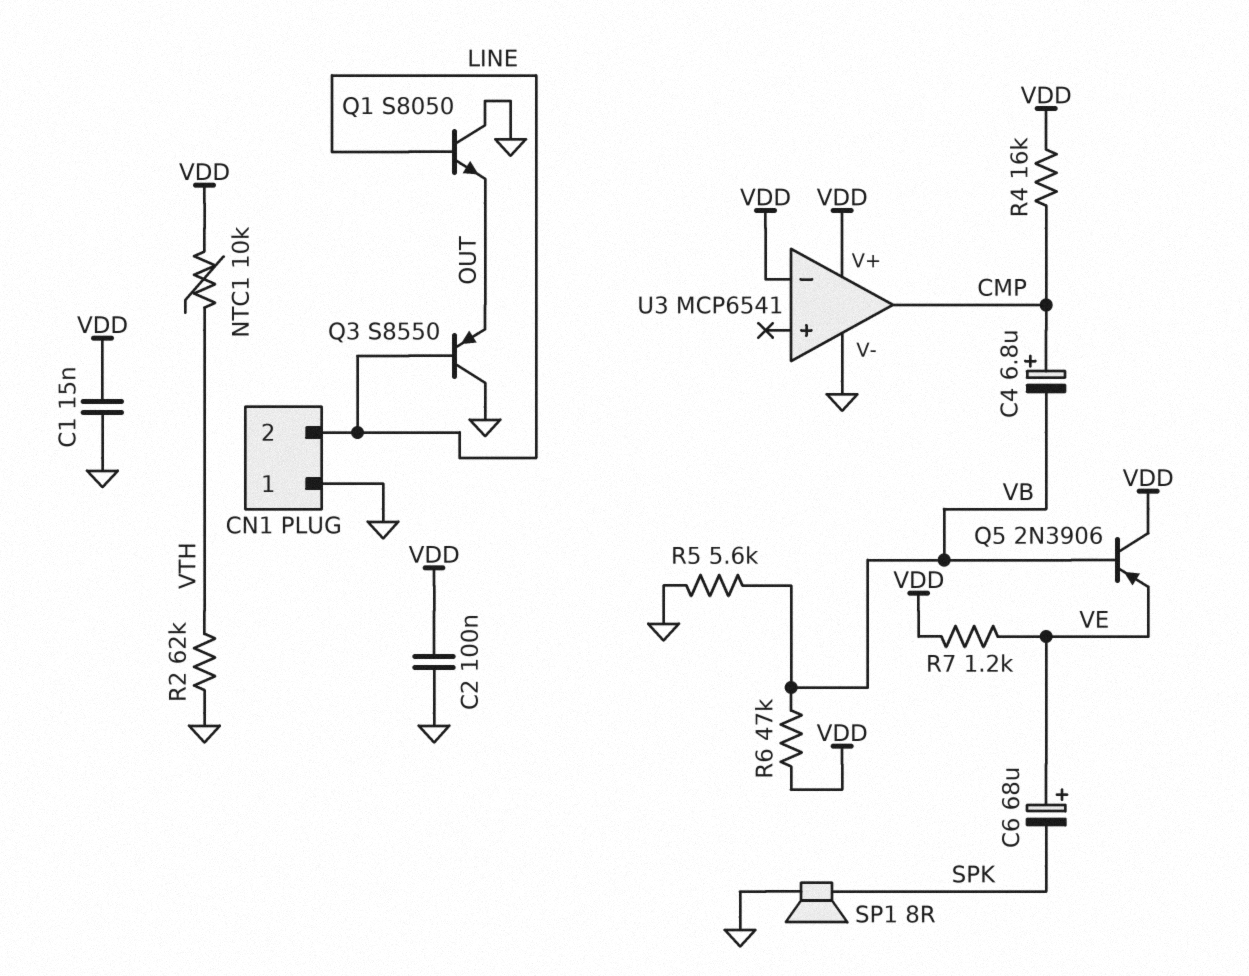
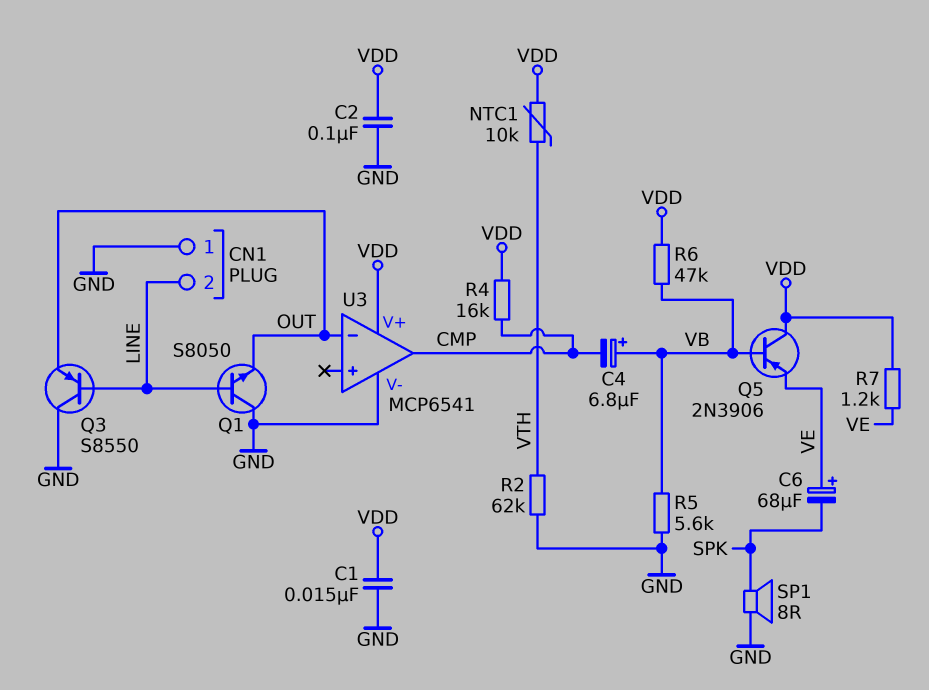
C4: 6.8uF (plus CMP, minus VB) -> 6.8uF (plus VB, minus CMP)
U3 pin in-: VDD -> OUT

